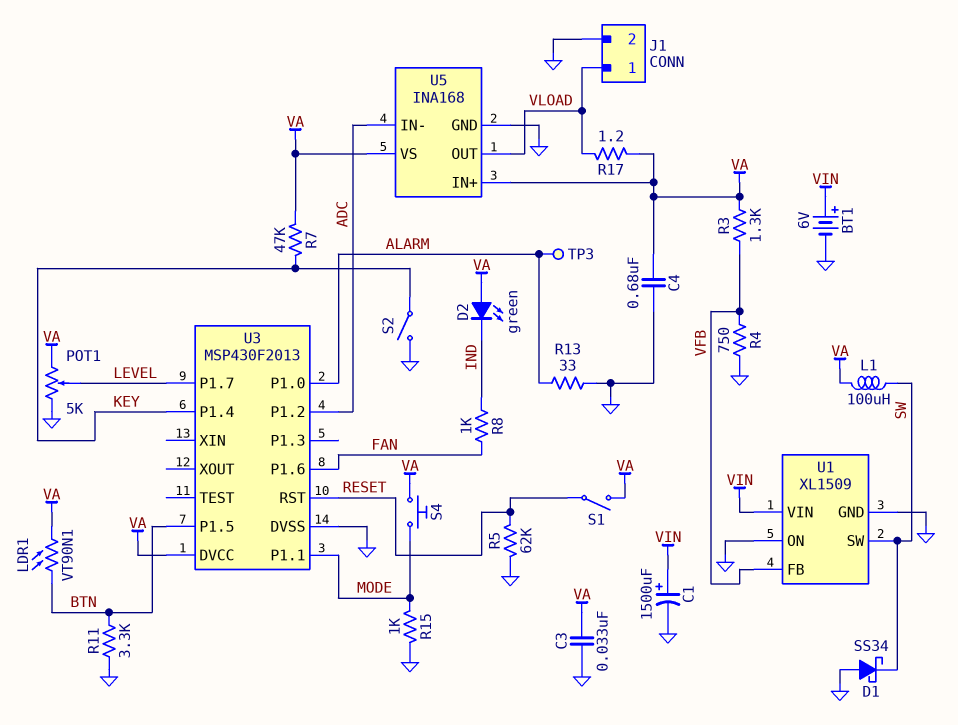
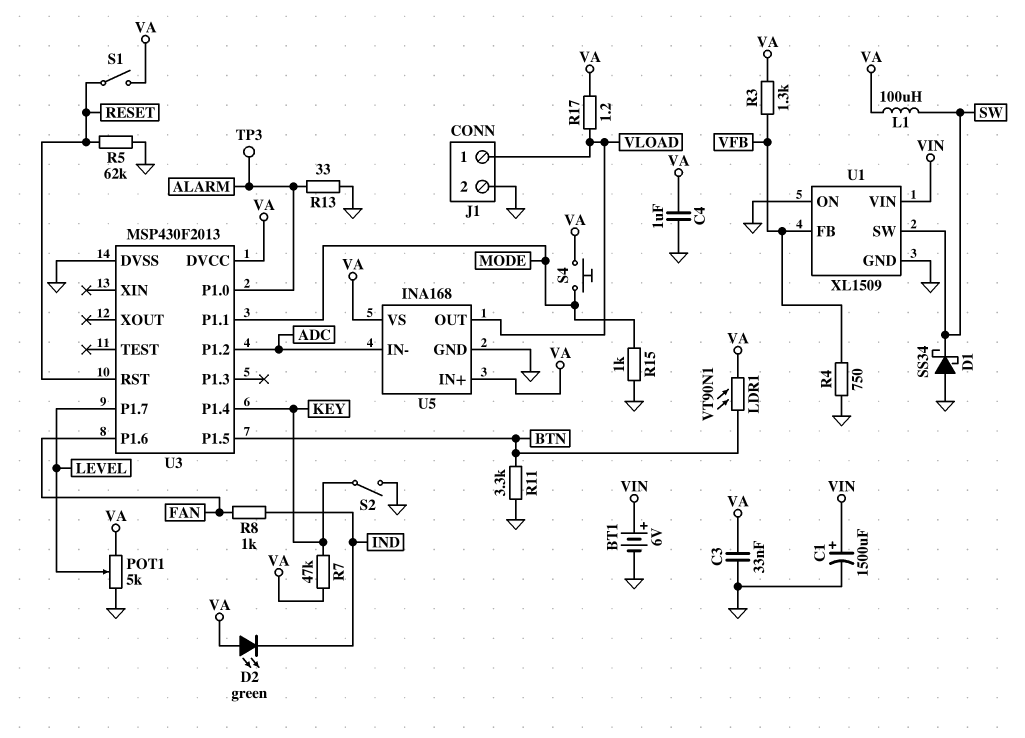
C4: 680nF (GND, VA) -> 1uF (GND, VA)

